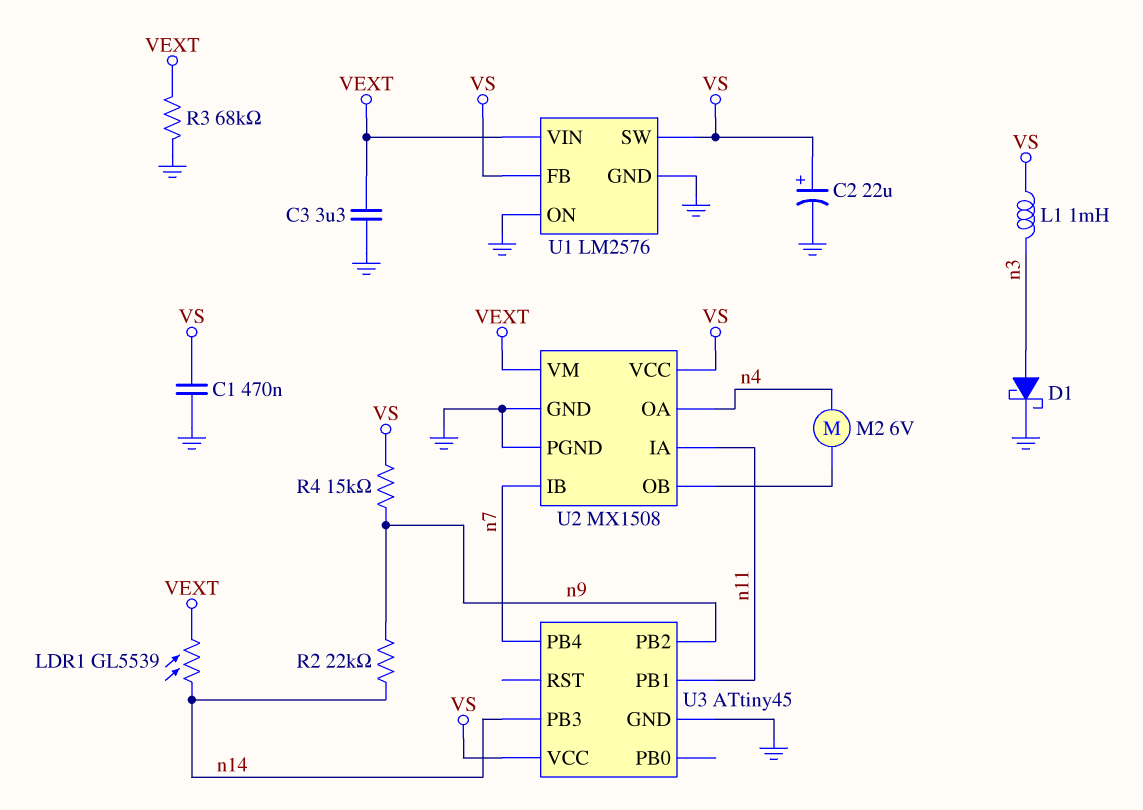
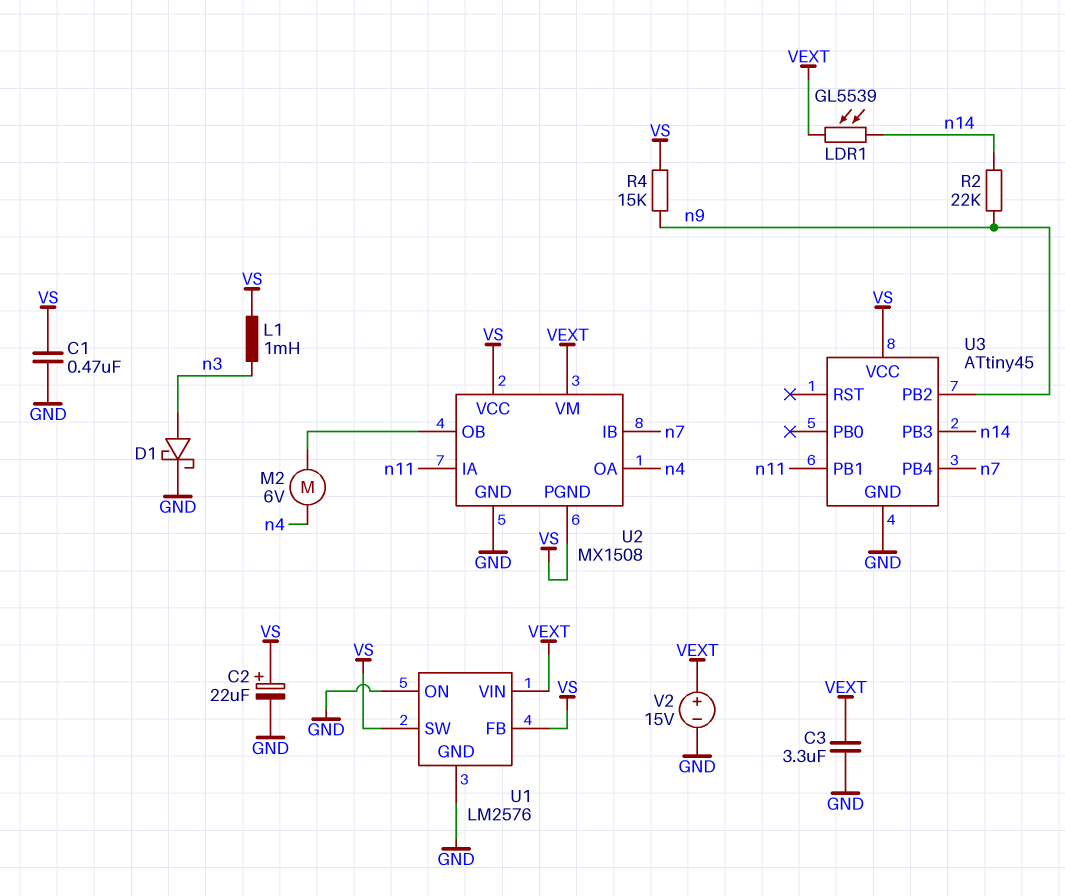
R3: 68k (GND, VEXT) -> none
U2 pin PGND: GND -> VS
V2: none -> 15V (plus VEXT, minus GND)

